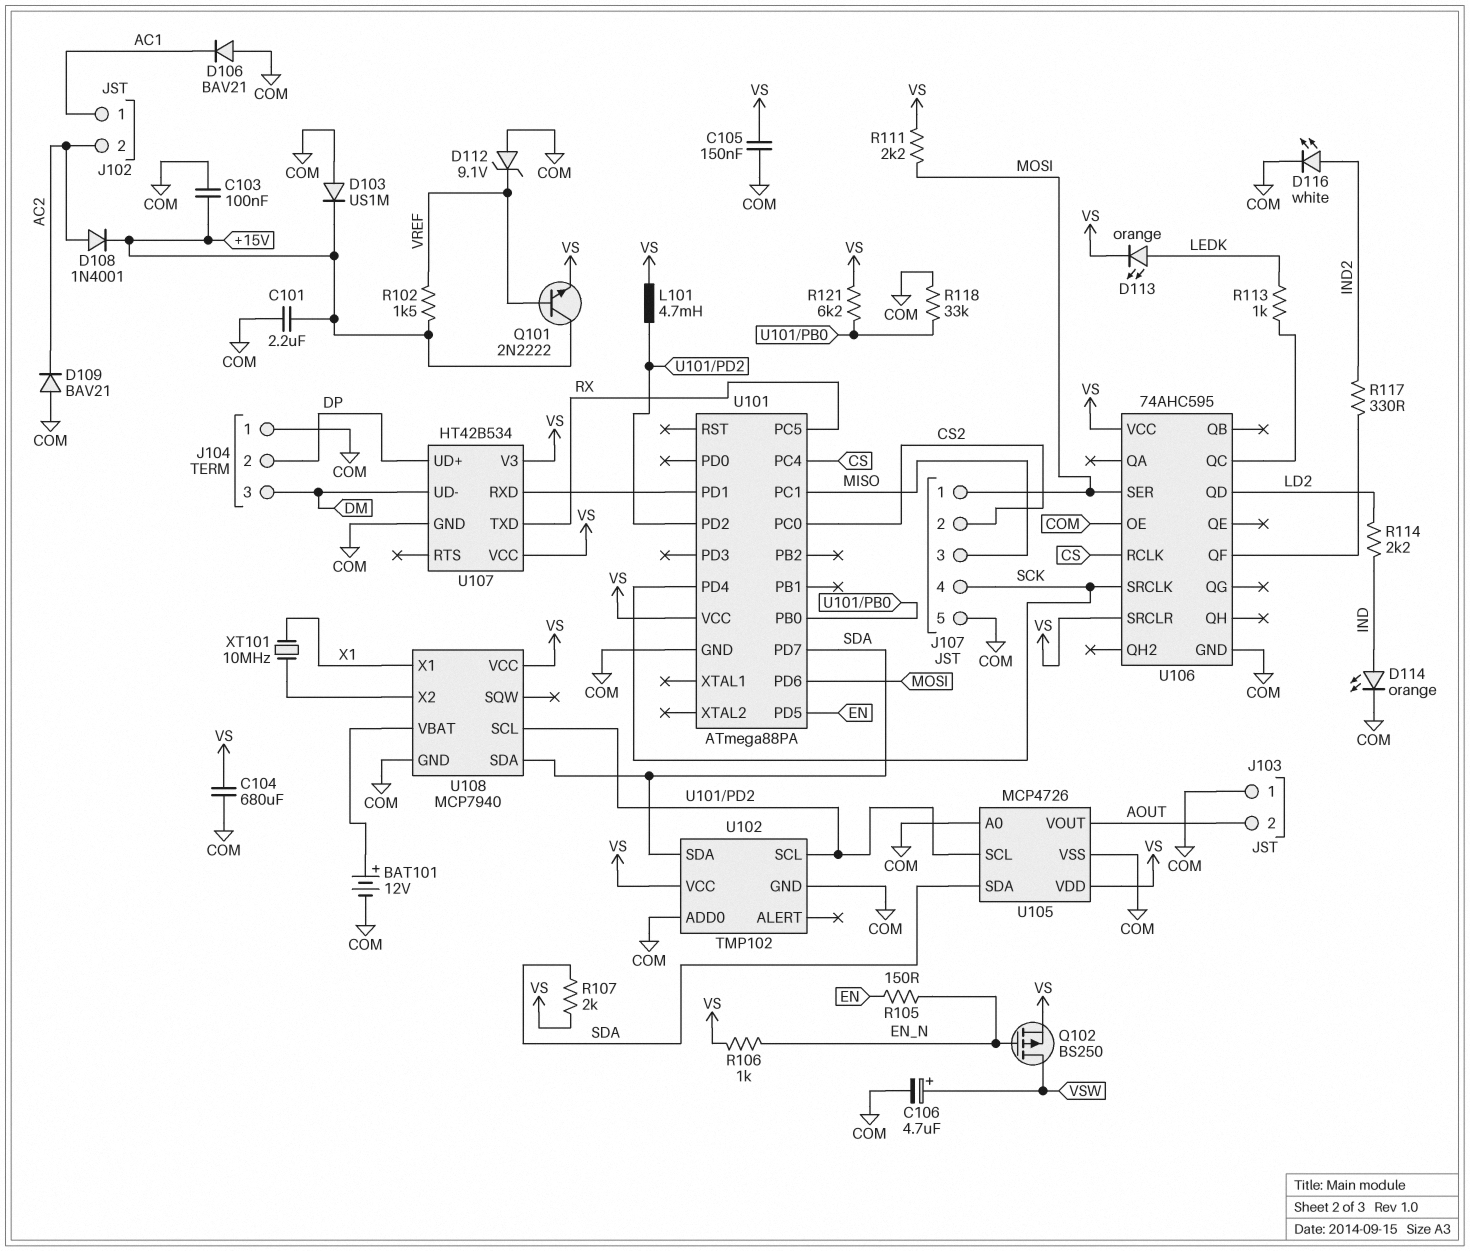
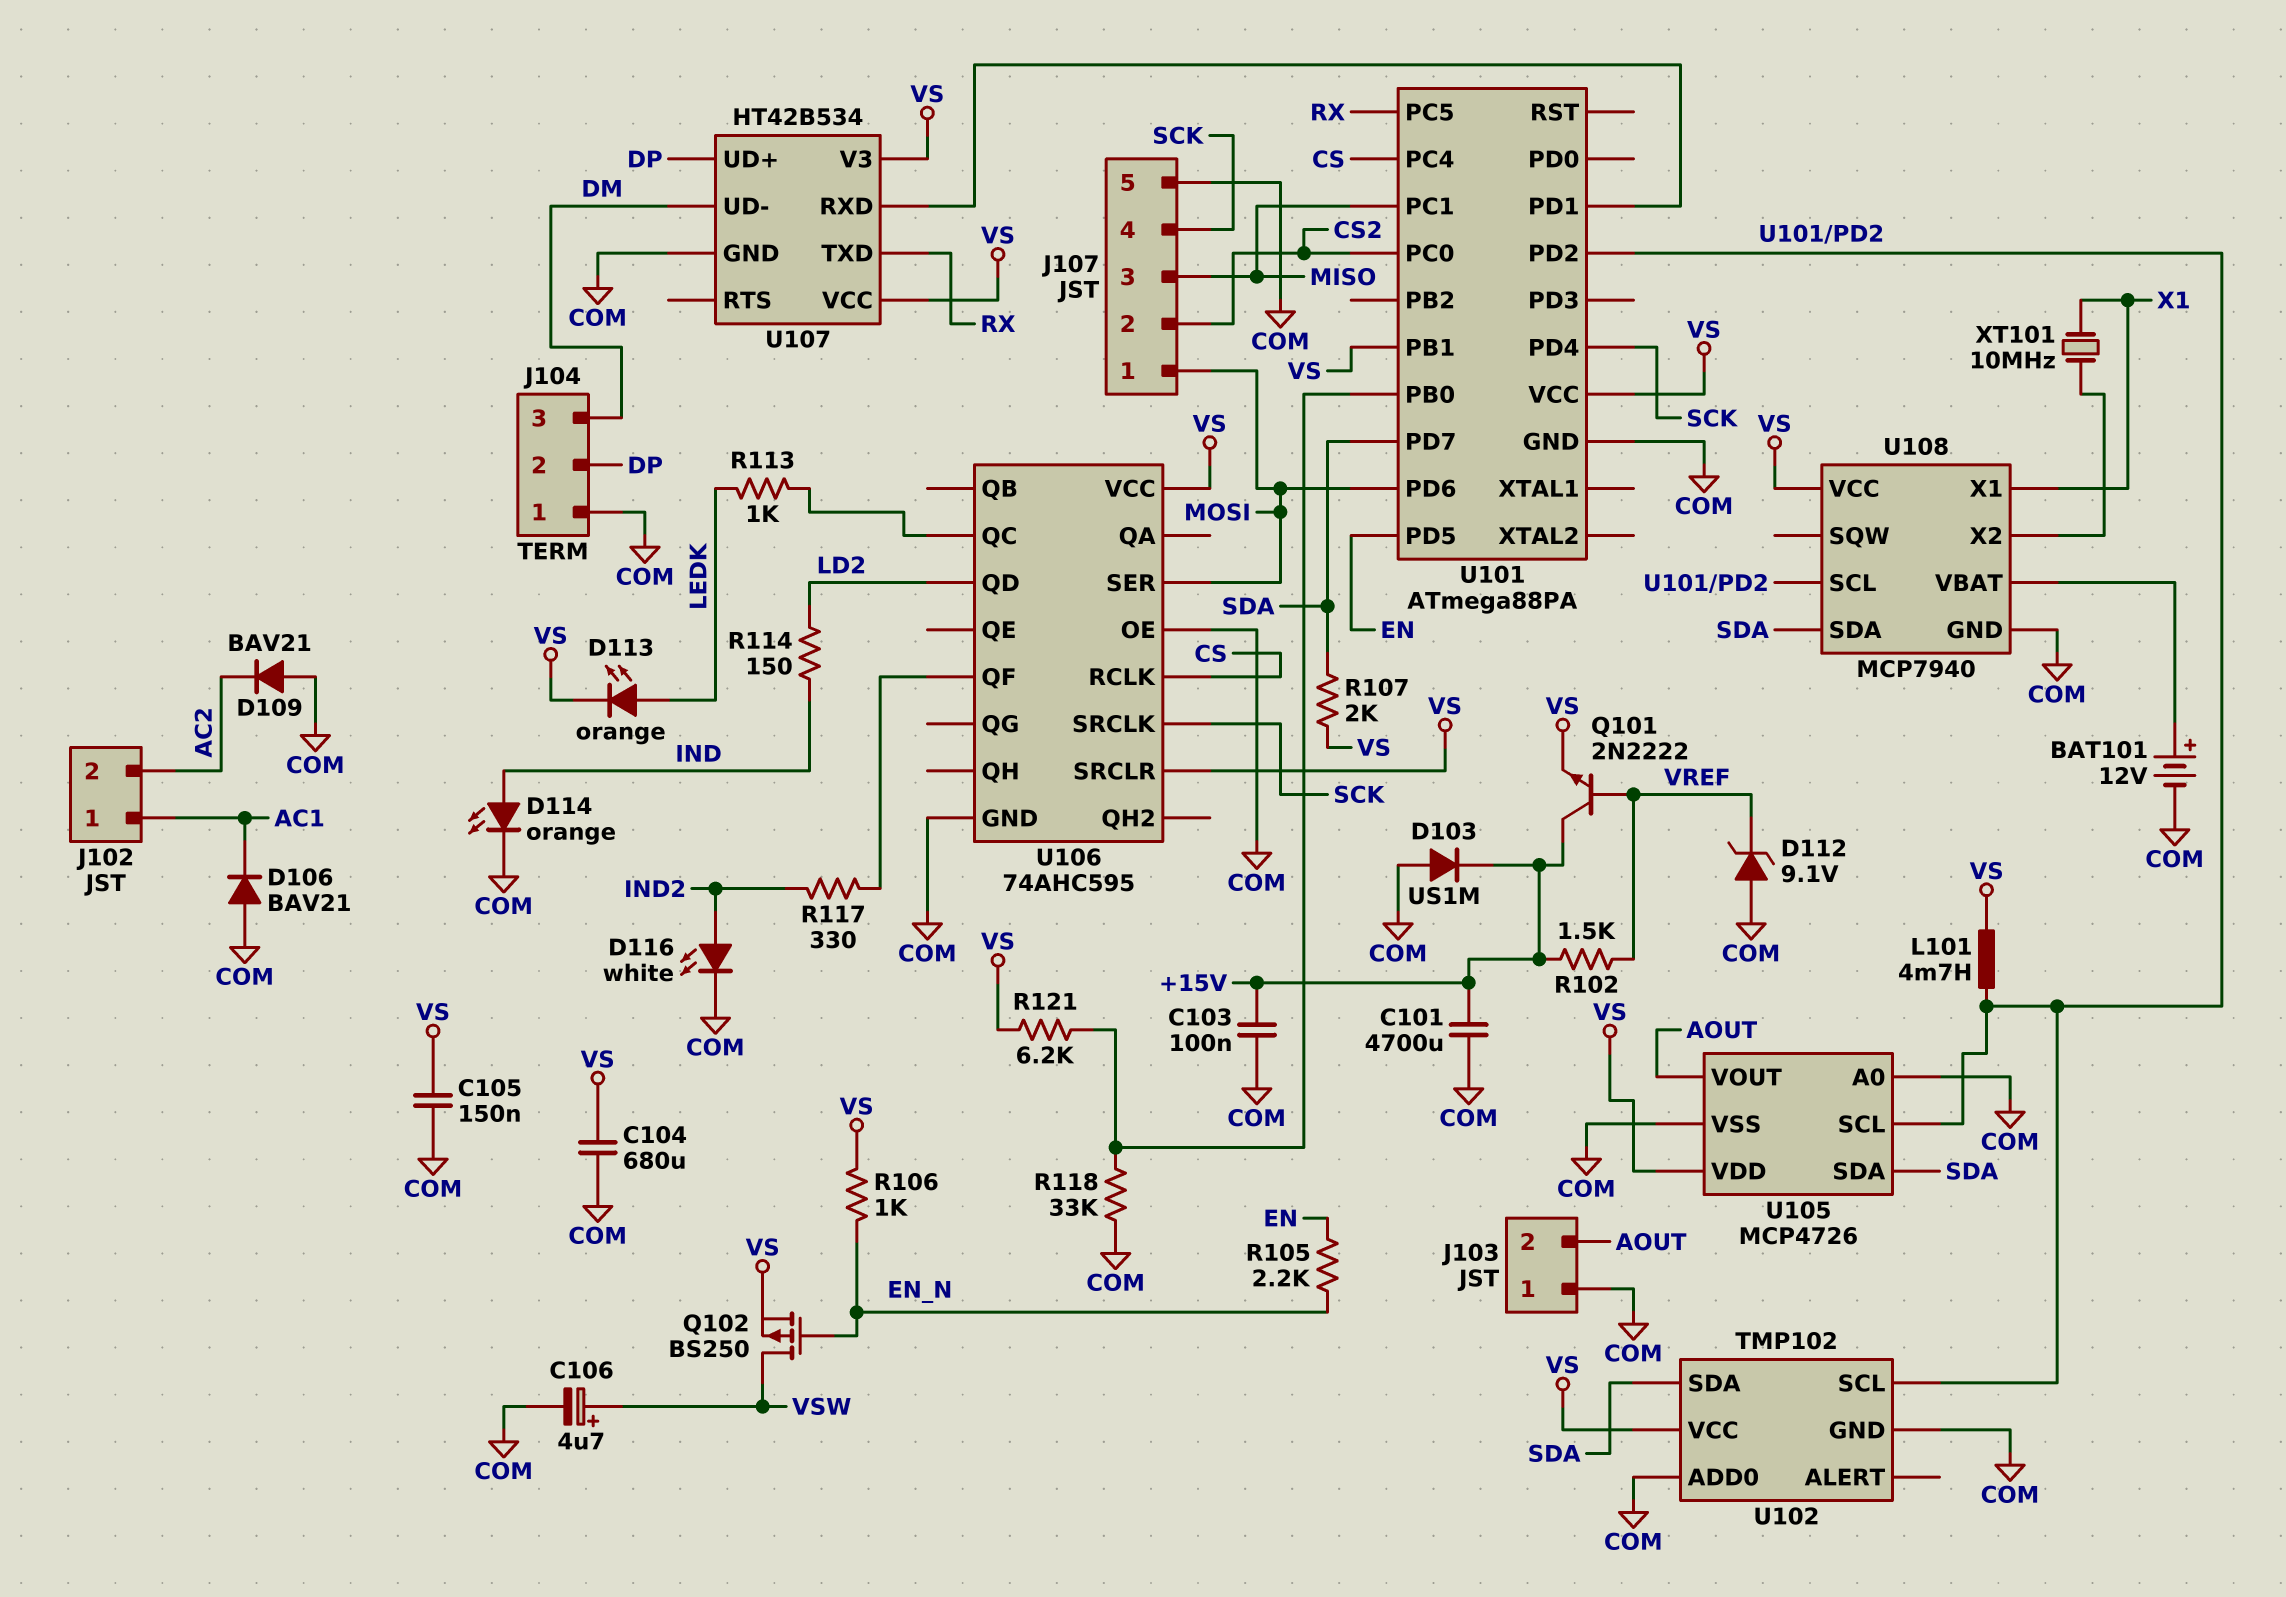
C101: 2.2uF (+15V, COM) -> 4700uF (+15V, COM)
D108: diode 1N4001 (A AC2, K +15V) -> none
R105: 150 (EN, EN_N) -> 2.2k (EN, EN_N)
R111: 2.2k (MOSI, VS) -> none
R114: 2.2k (IND, LD2) -> 150 (IND, LD2)
U101 pin PB1: none -> VS

